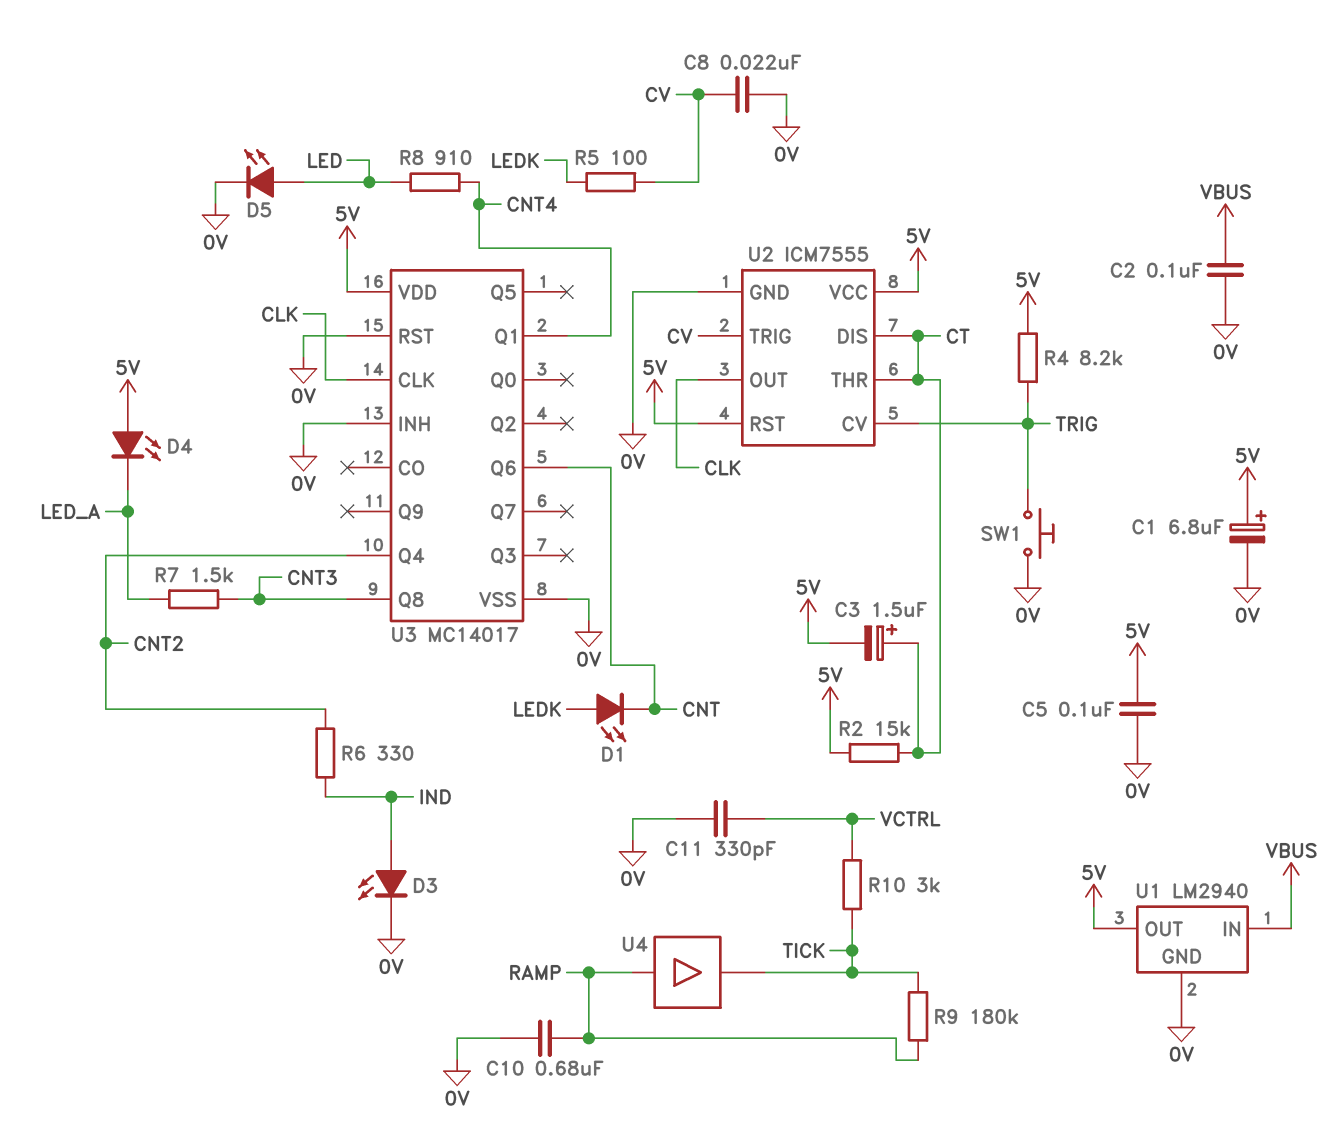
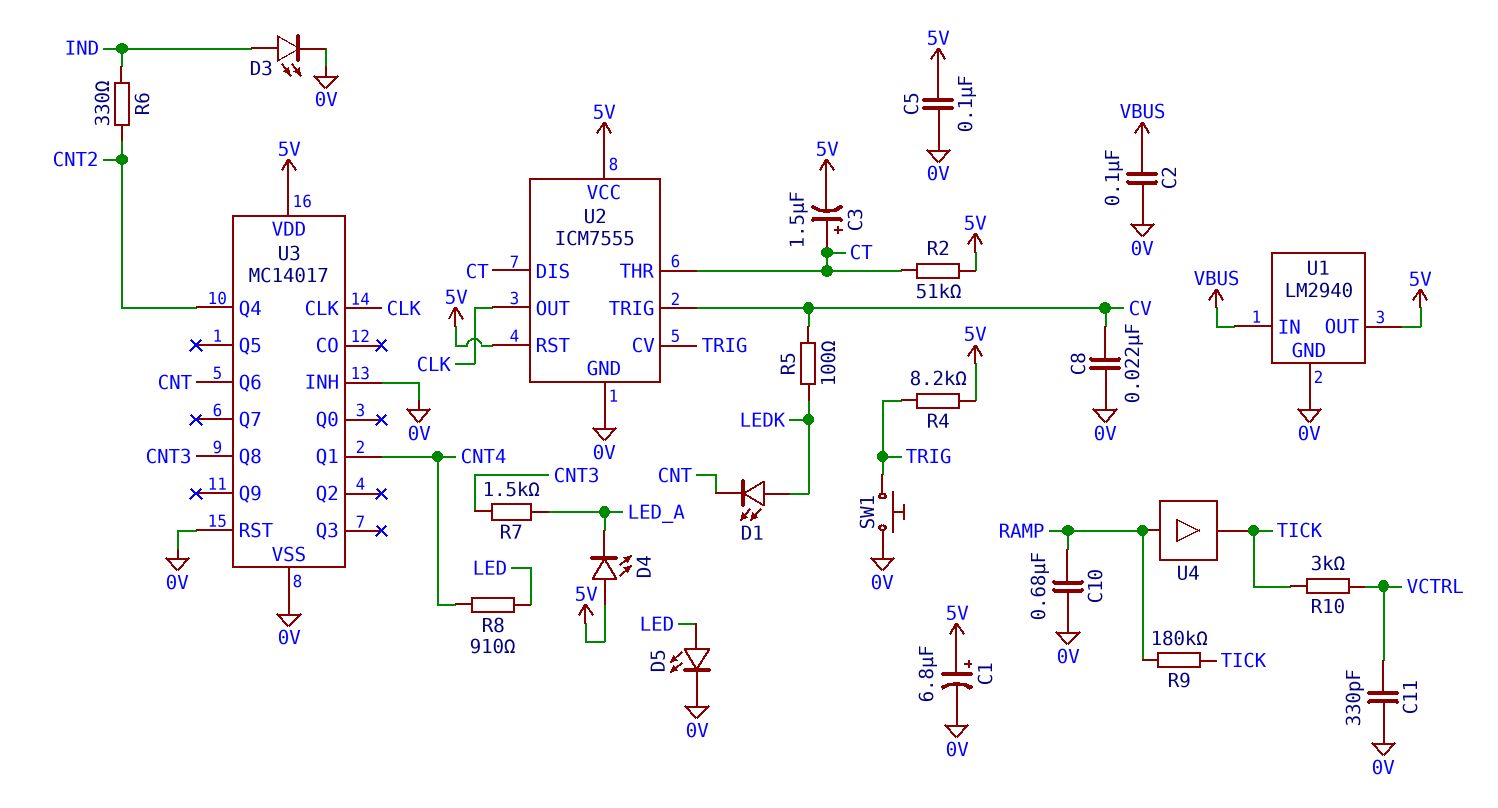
R2: 15k (5V, CT) -> 51k (5V, CT)

